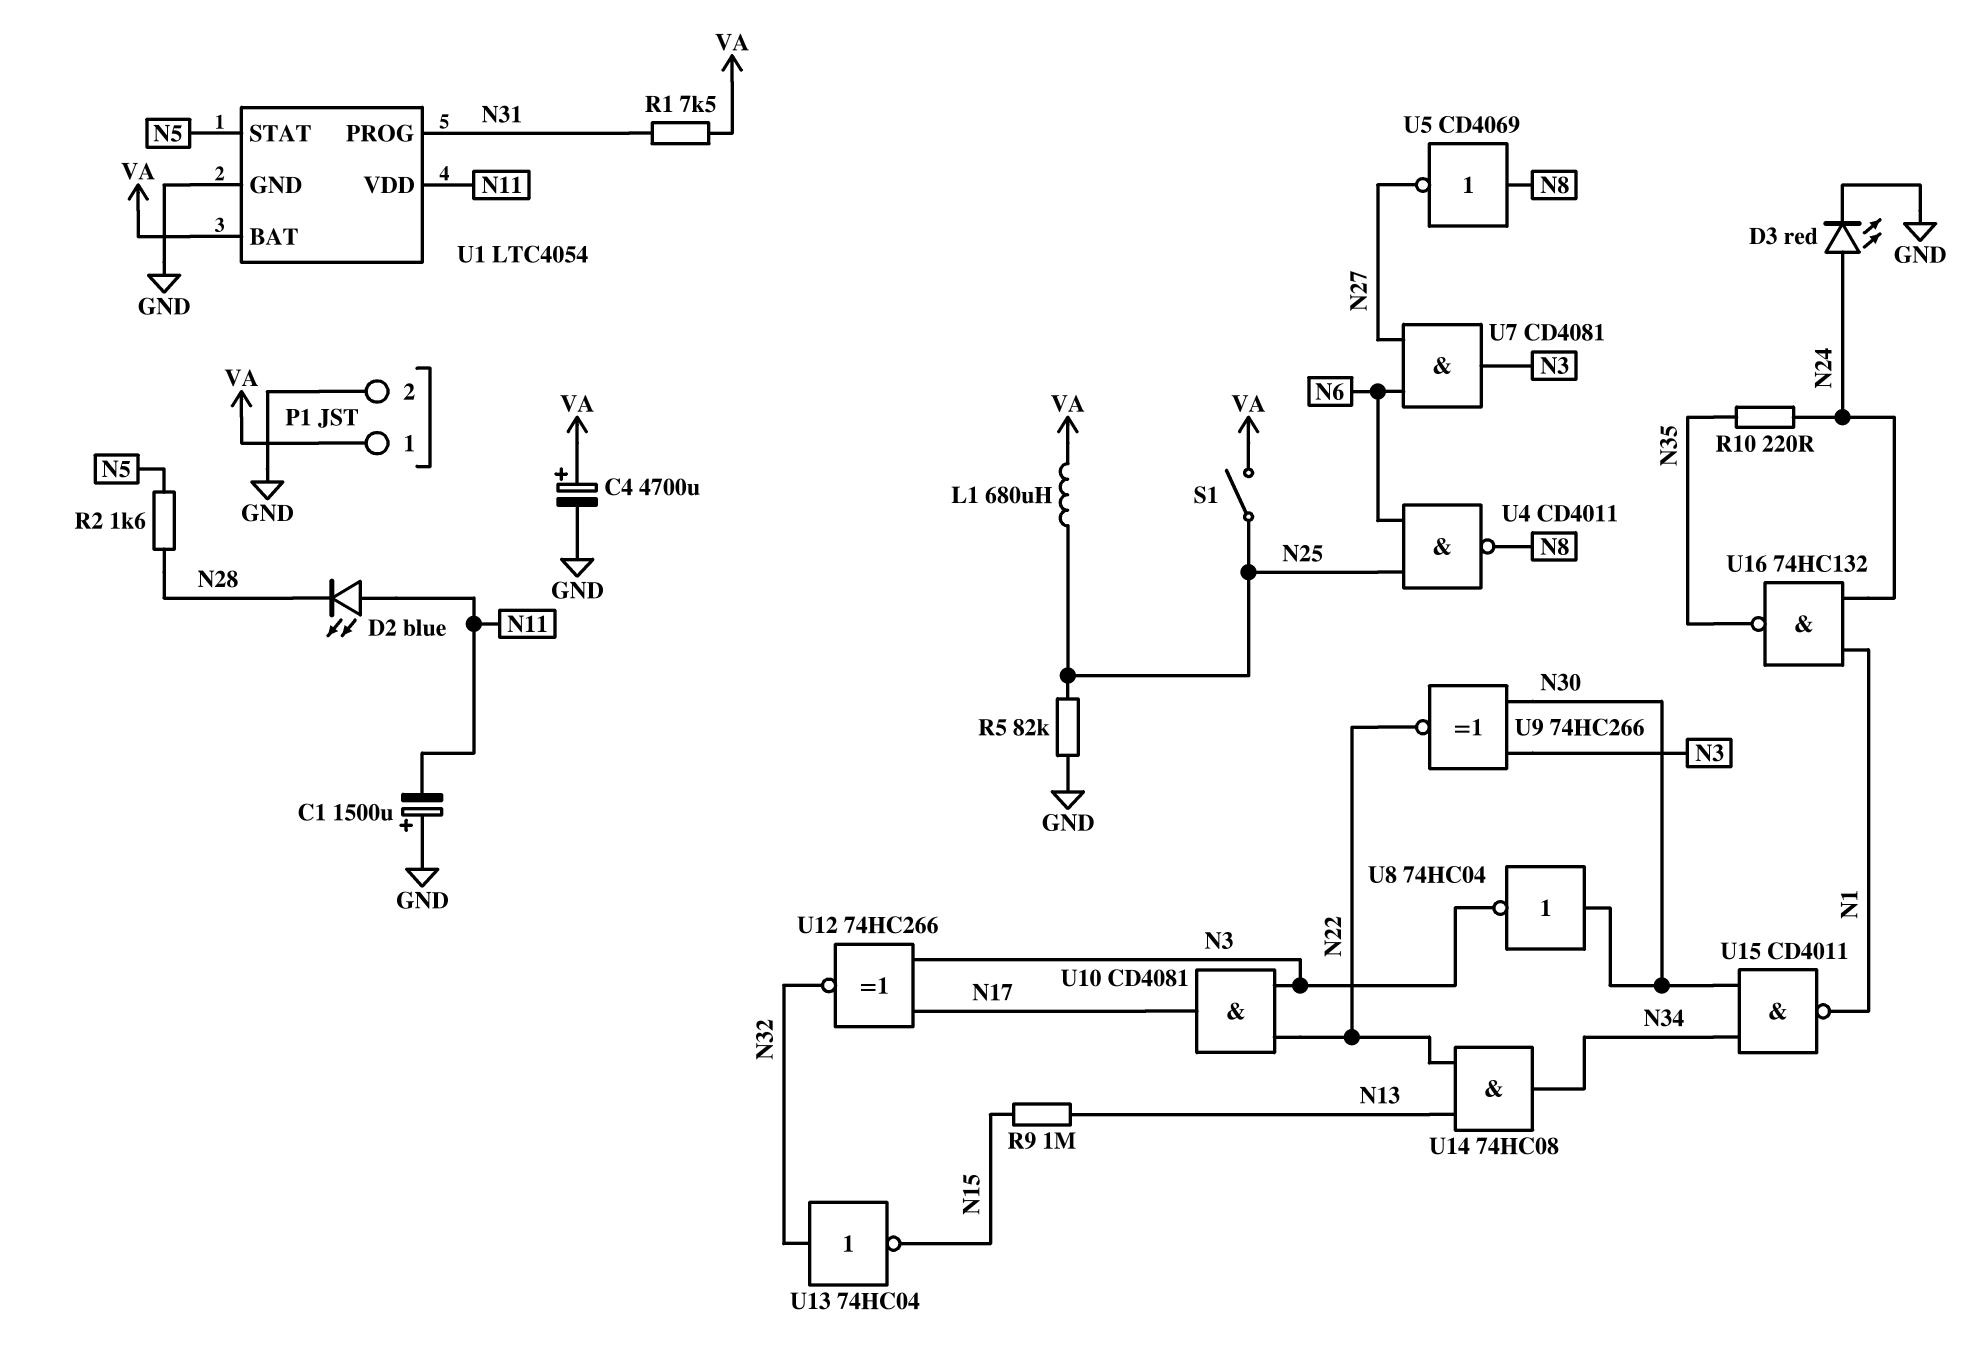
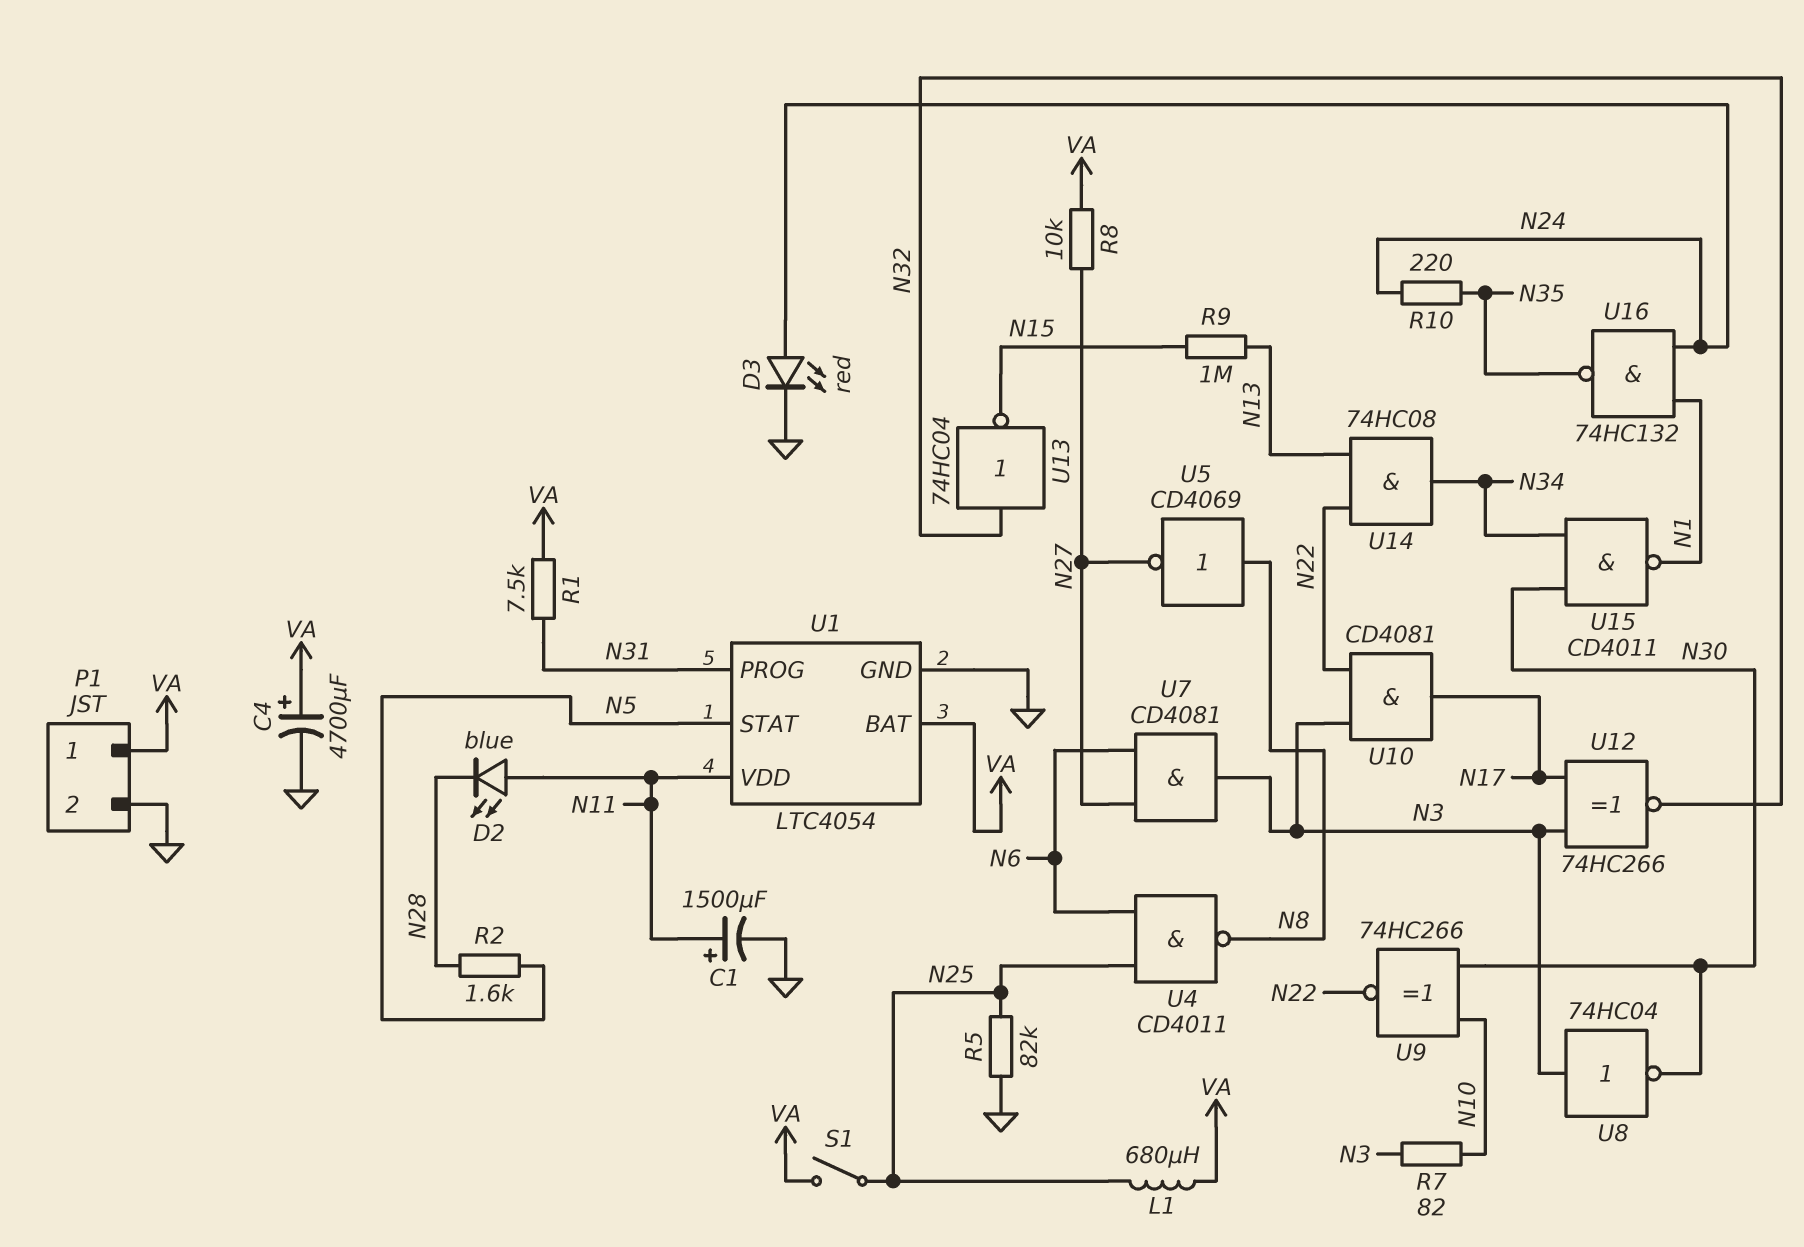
C1: 1500uF (plus GND, minus N11) -> 1500uF (plus N11, minus GND)
R7: none -> 82 (N3, N10)
R8: none -> 10k (N27, VA)
U8: NOT 74HC04 (in N30, out N3) -> NOT 74HC04 (in N3, out N30)
U9: XNOR 74HC266 (in N3, in N30, out N22) -> XNOR 74HC266 (in N10, in N30, out N22)

